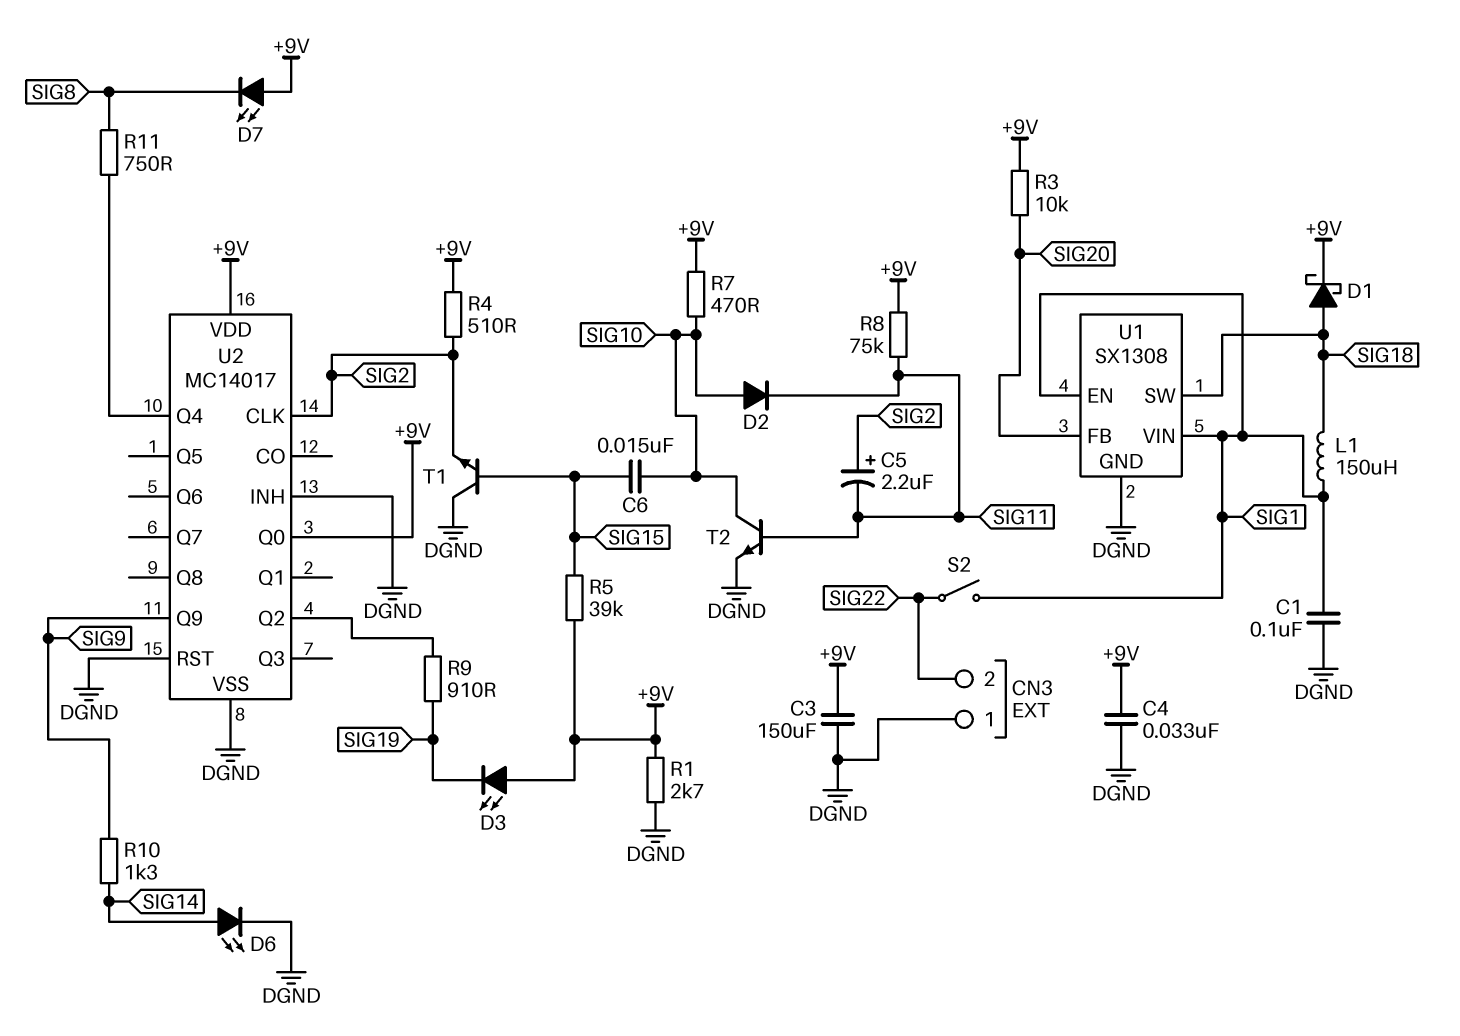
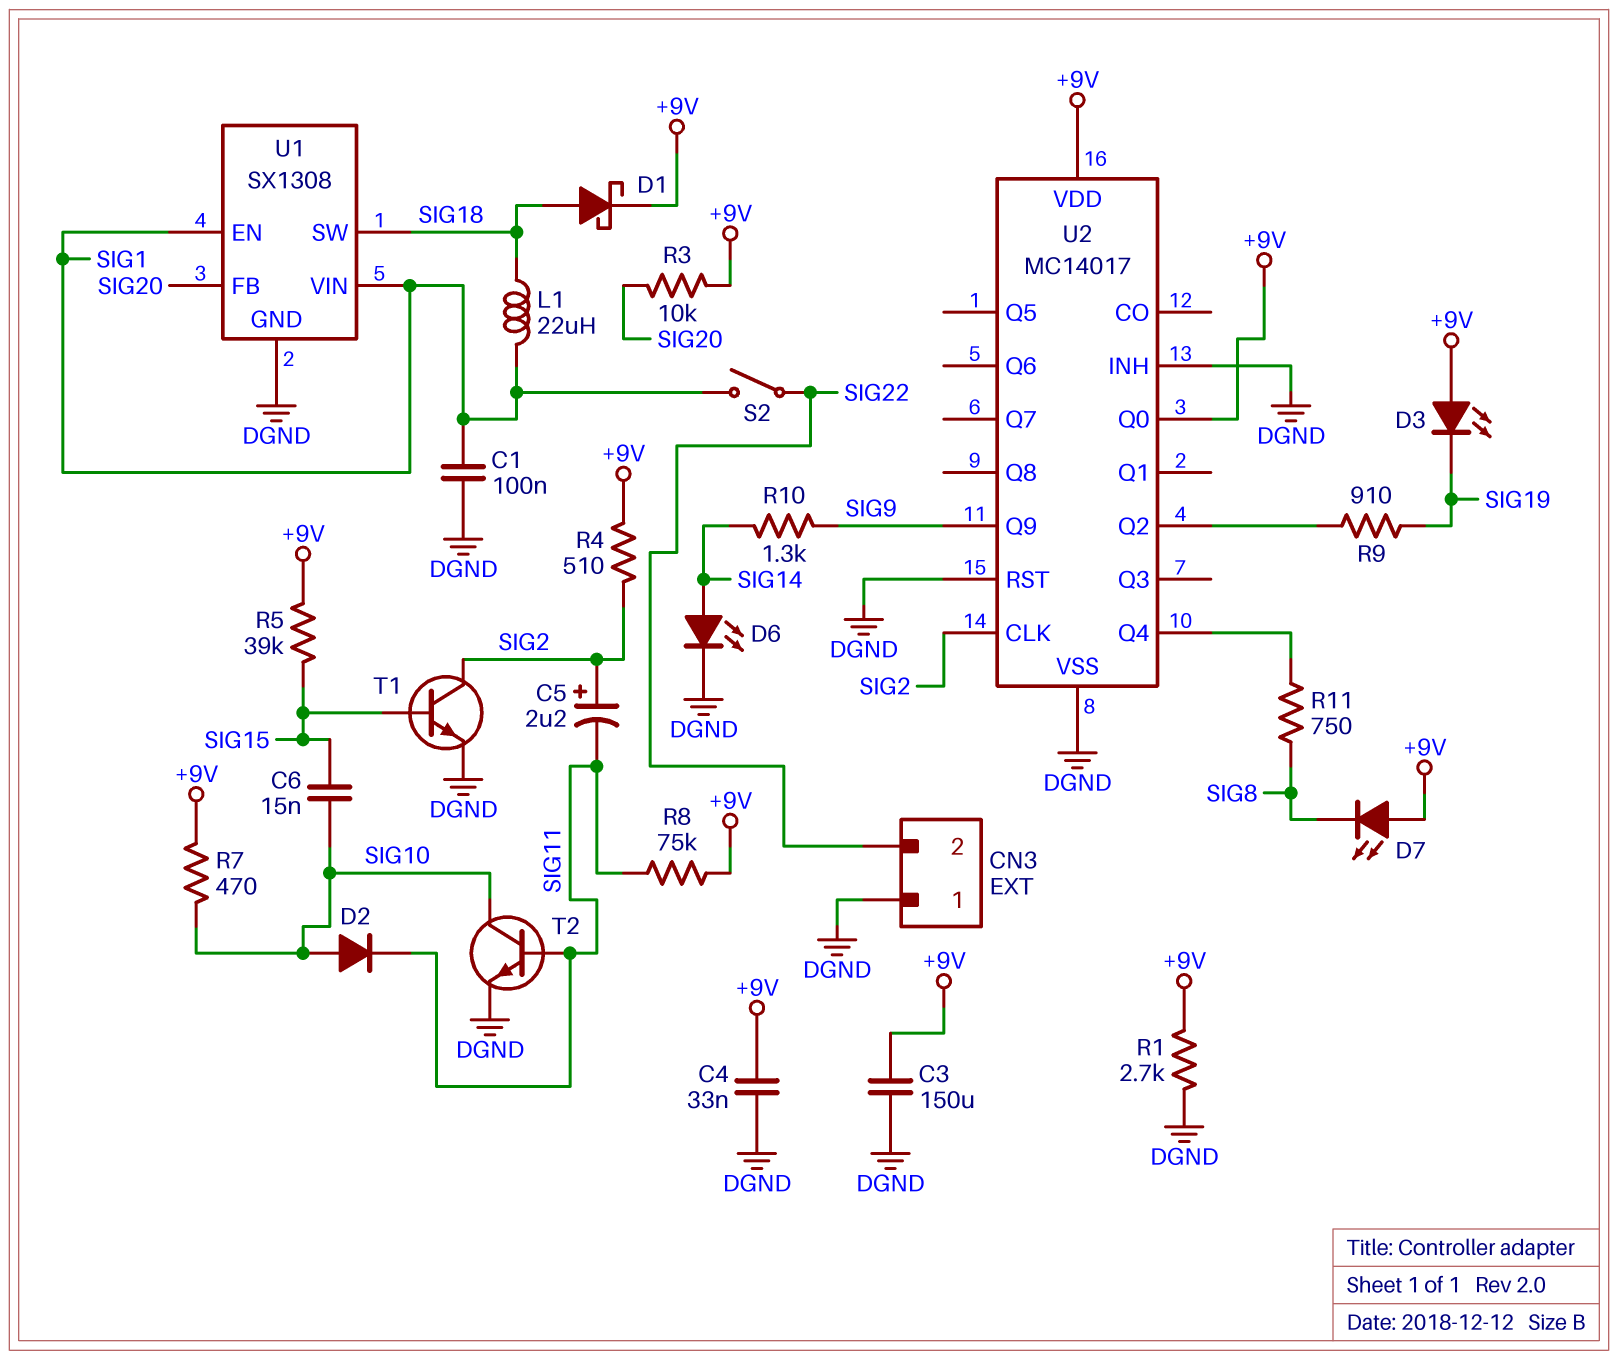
L1: 150uH (SIG1, SIG18) -> 22uH (SIG1, SIG18)
T1: NPN (B SIG15, C DGND, E SIG2) -> NPN (B SIG15, C SIG2, E DGND)

